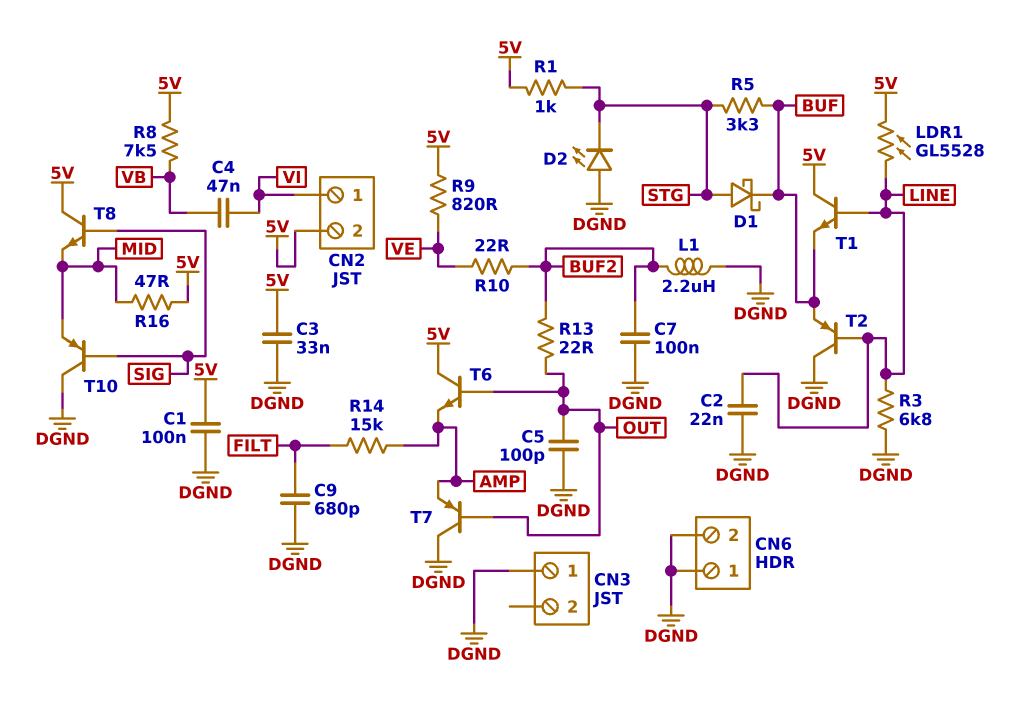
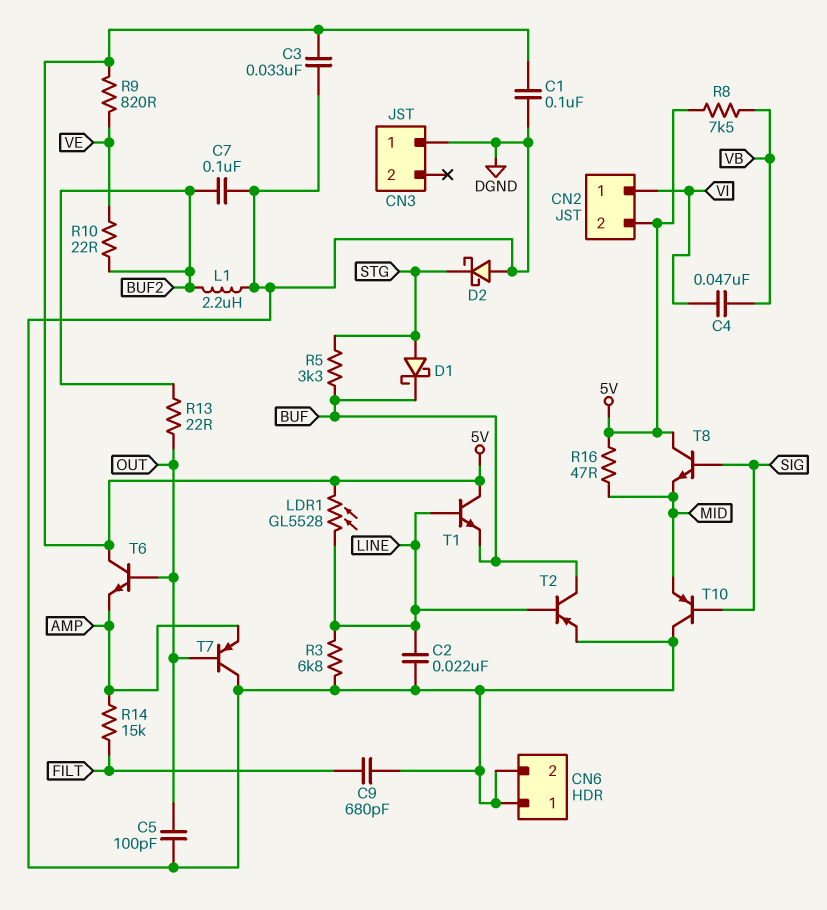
D2: LED (A DGND, K STG) -> schottky (A DGND, K STG)
R1: 1k (5V, STG) -> none
T2: PNP (B LINE, C DGND, E BUF) -> PNP (B LINE, C BUF, E DGND)

